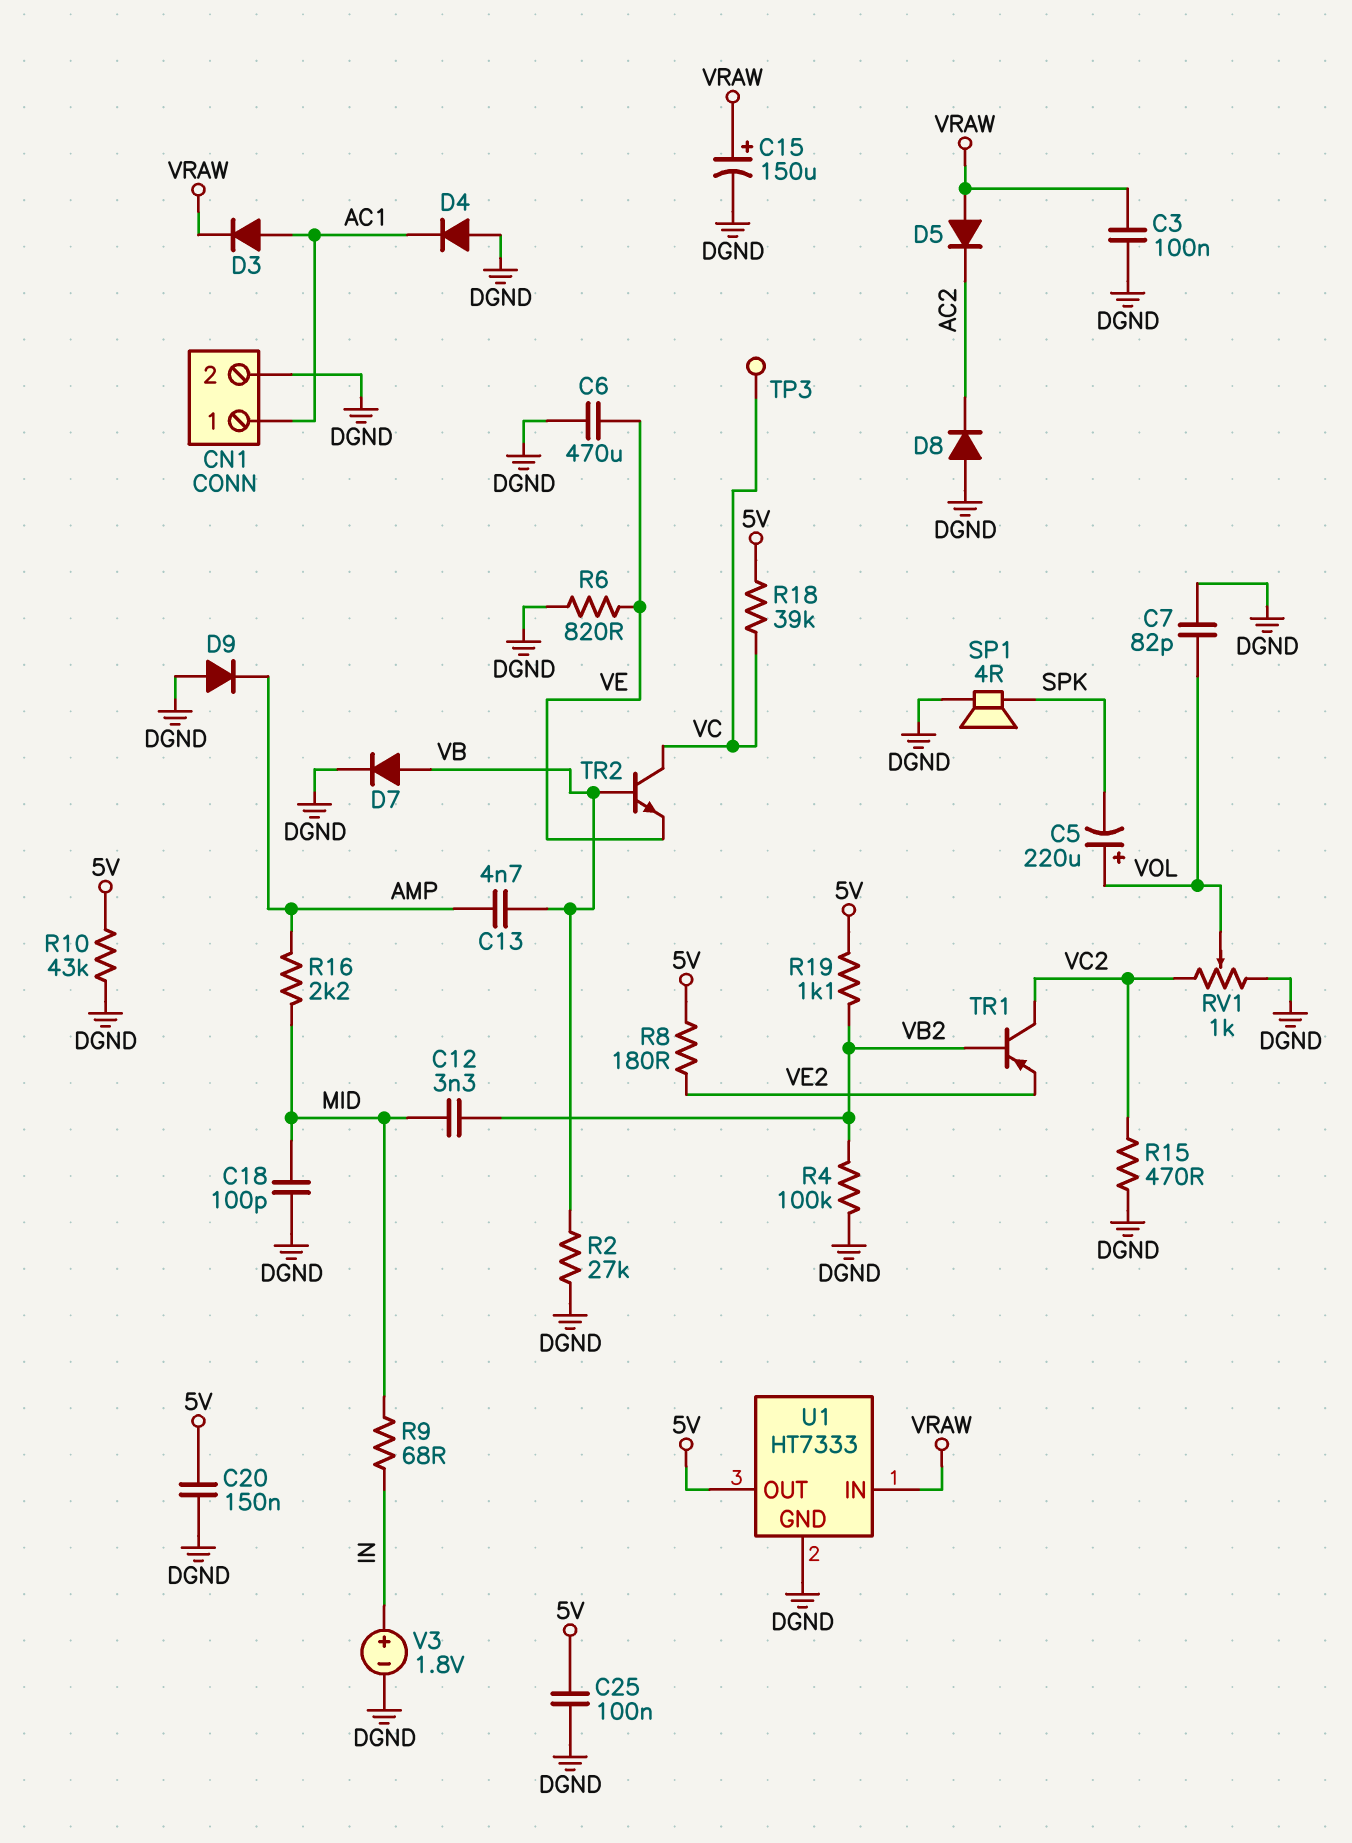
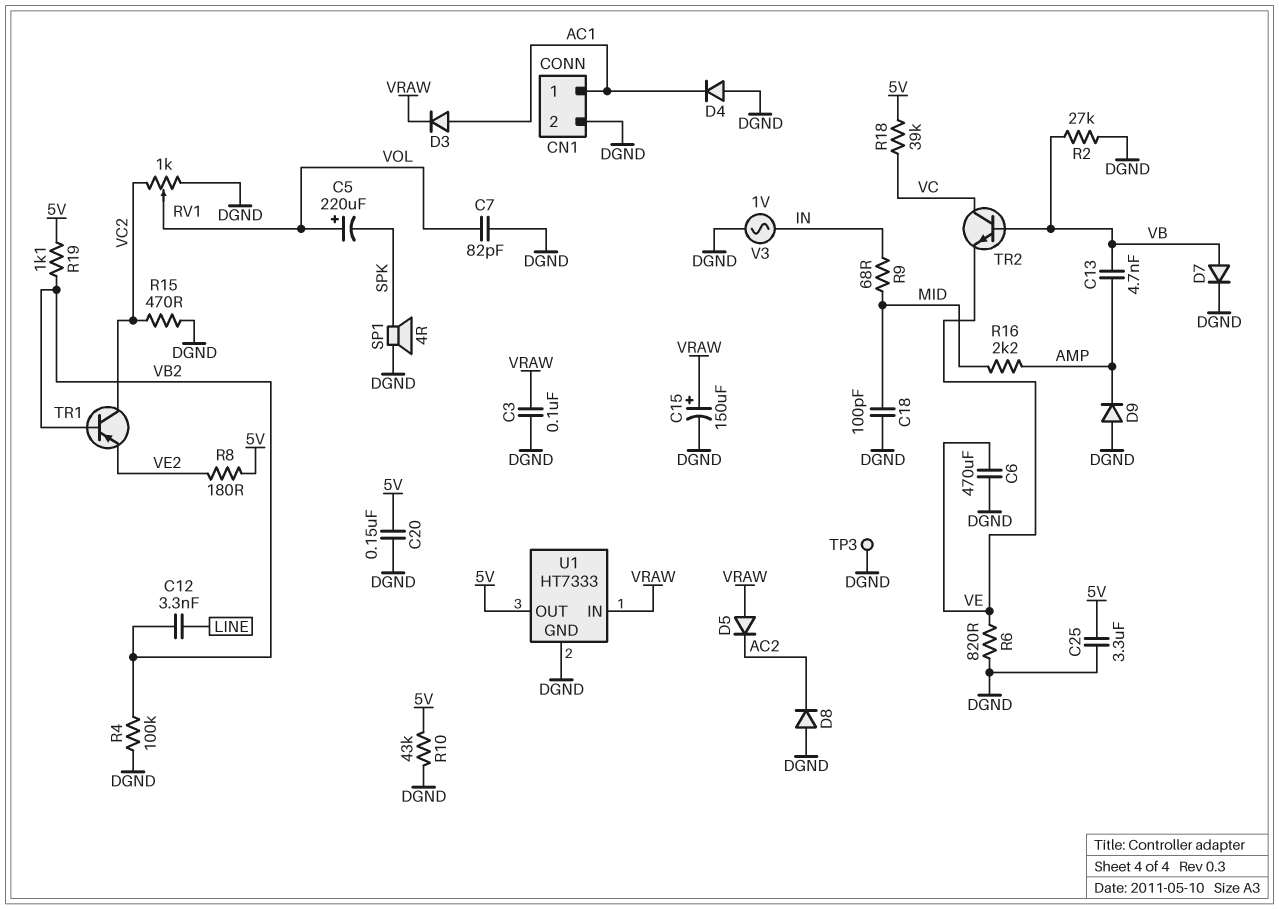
C12: 3.3nF (MID, VB2) -> 3.3nF (LINE, VB2)
C25: 100nF (5V, DGND) -> 3.3uF (5V, DGND)
TP3: test point (VC) -> test point (DGND)
V3: 1.8V (plus IN, minus DGND) -> AC 1V (DGND, IN)

